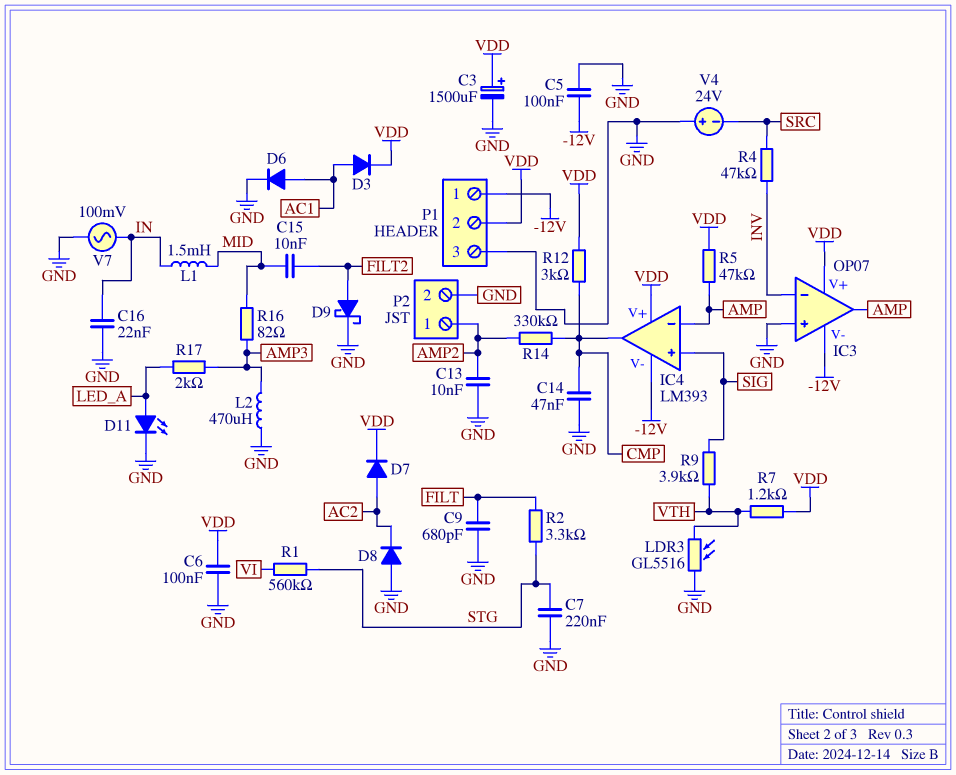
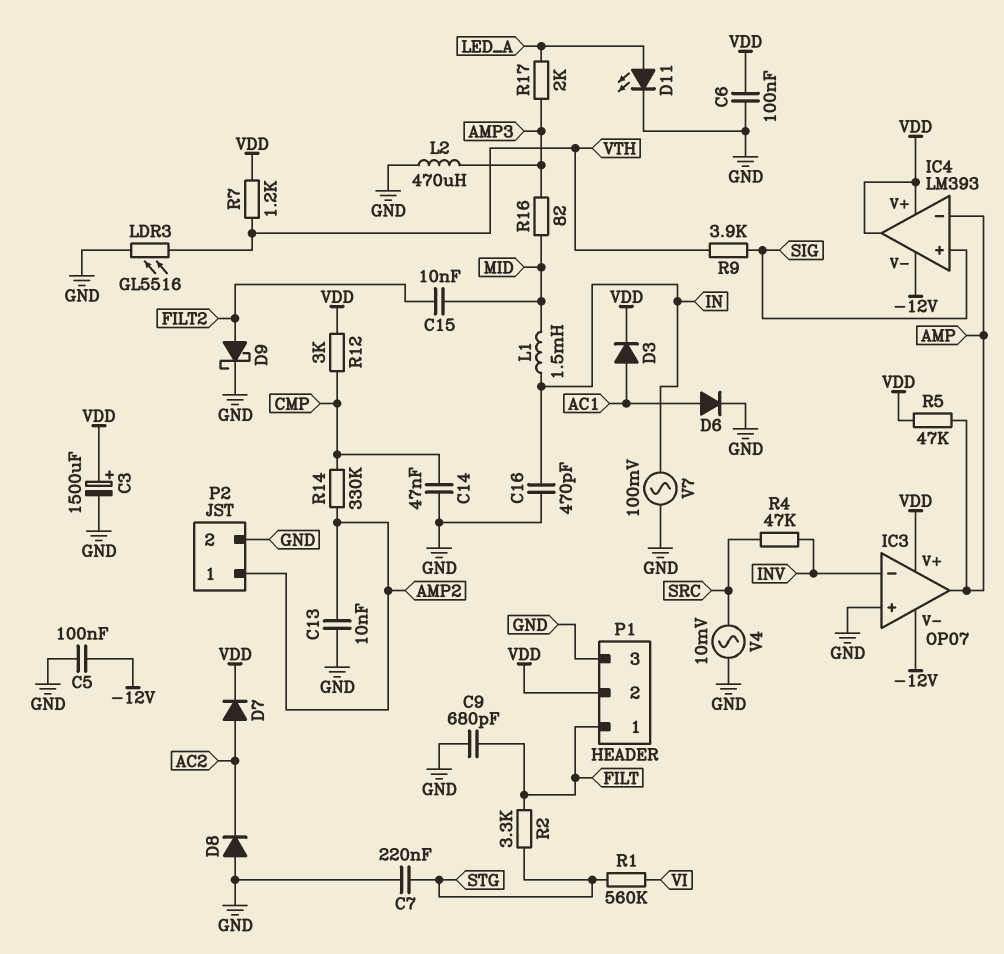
C16: 22nF (GND, IN) -> 470pF (GND, IN)
IC4 pin out: CMP -> VDD
P1 pin 1: -12V -> FILT
V4: 24V (plus GND, minus SRC) -> AC 10mV (GND, SRC)

